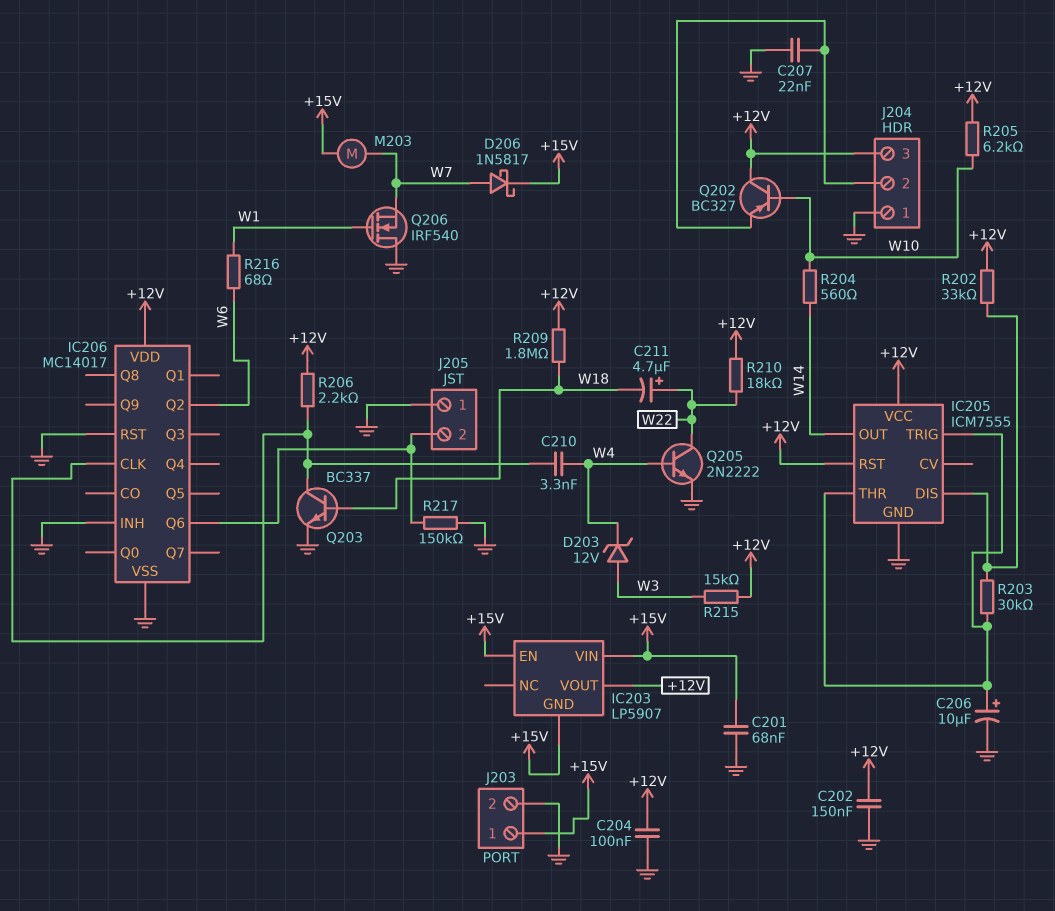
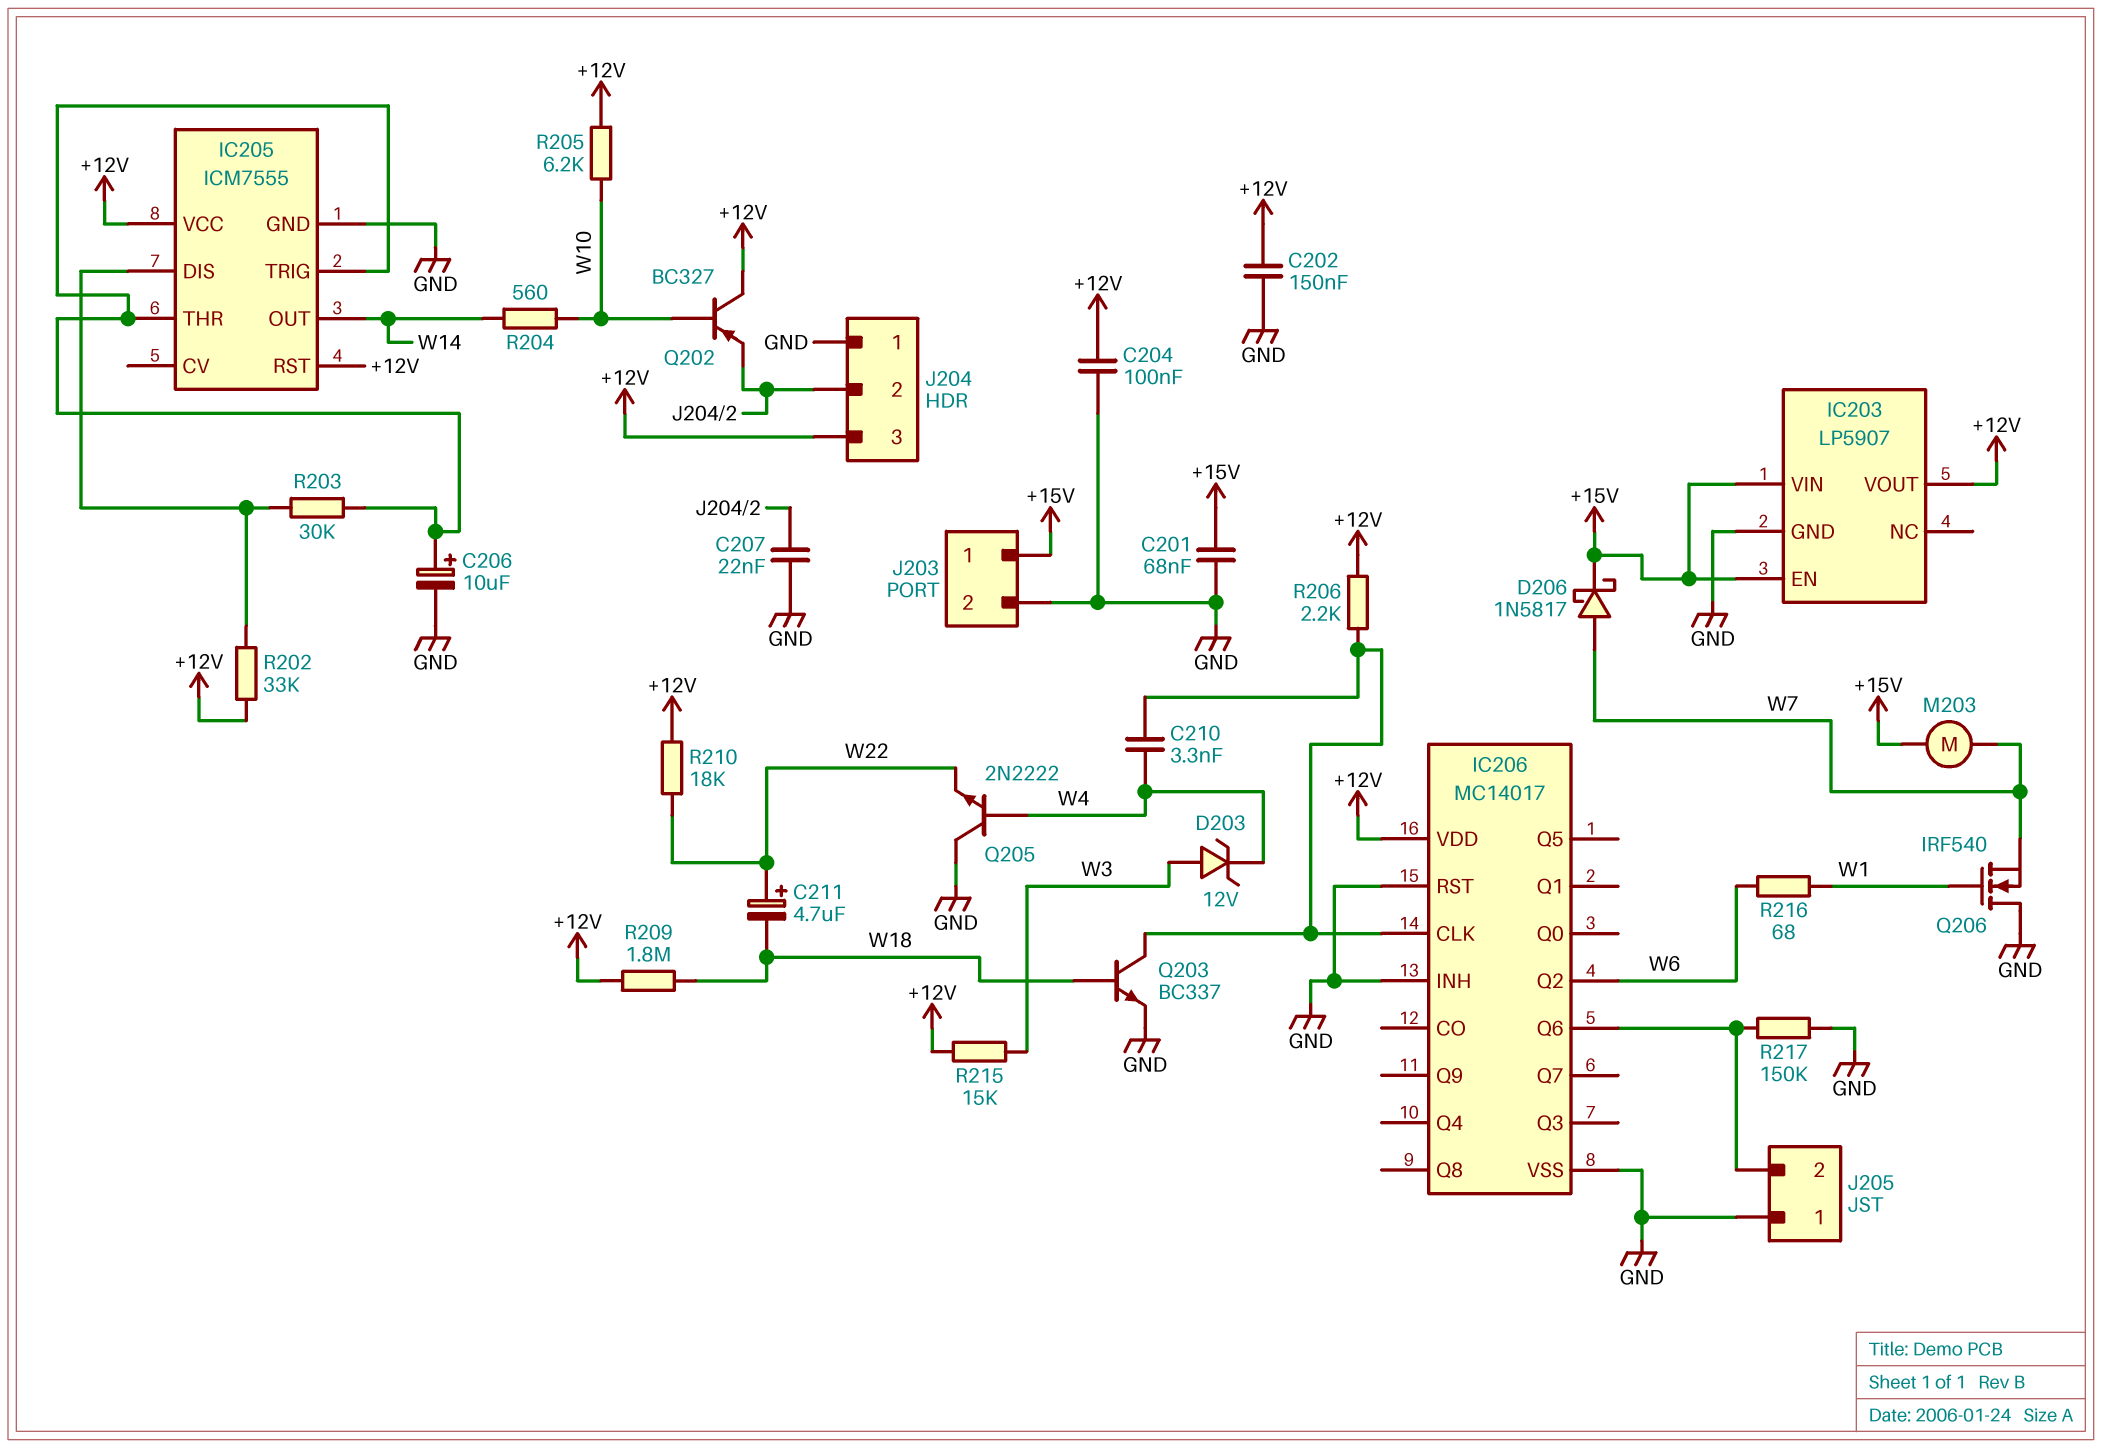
IC203 pin GND: +15V -> GND
Q205: NPN 2N2222 (B W4, C W22, E GND) -> NPN 2N2222 (B W4, C GND, E W22)

